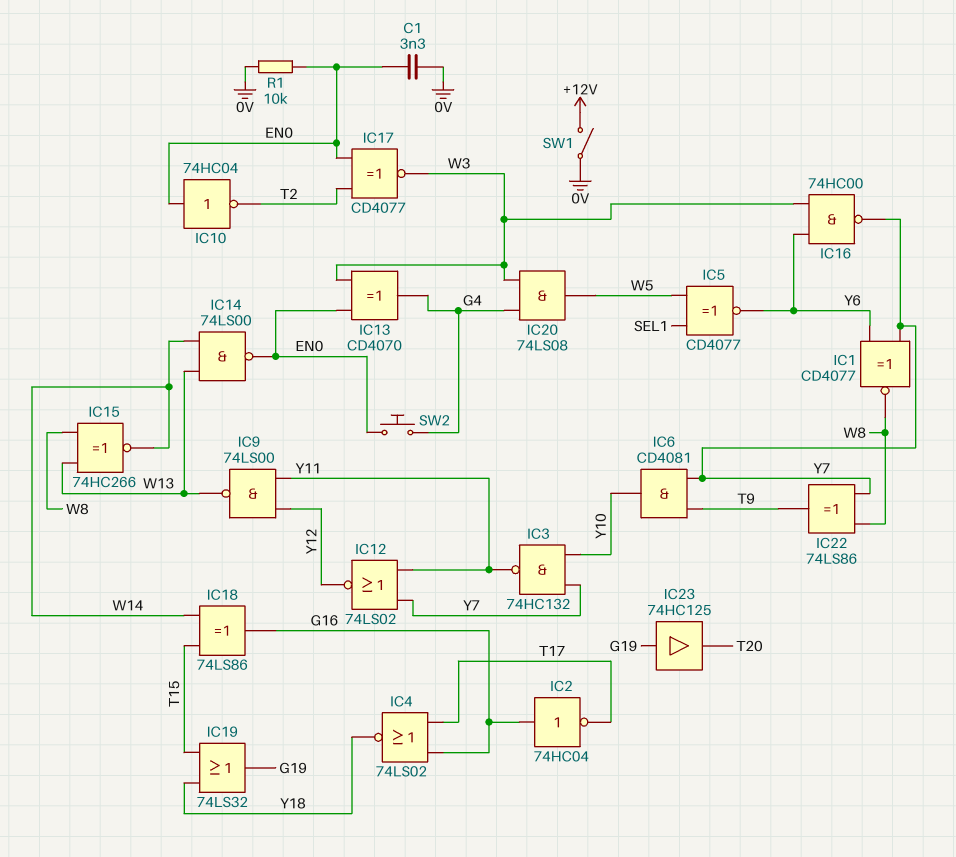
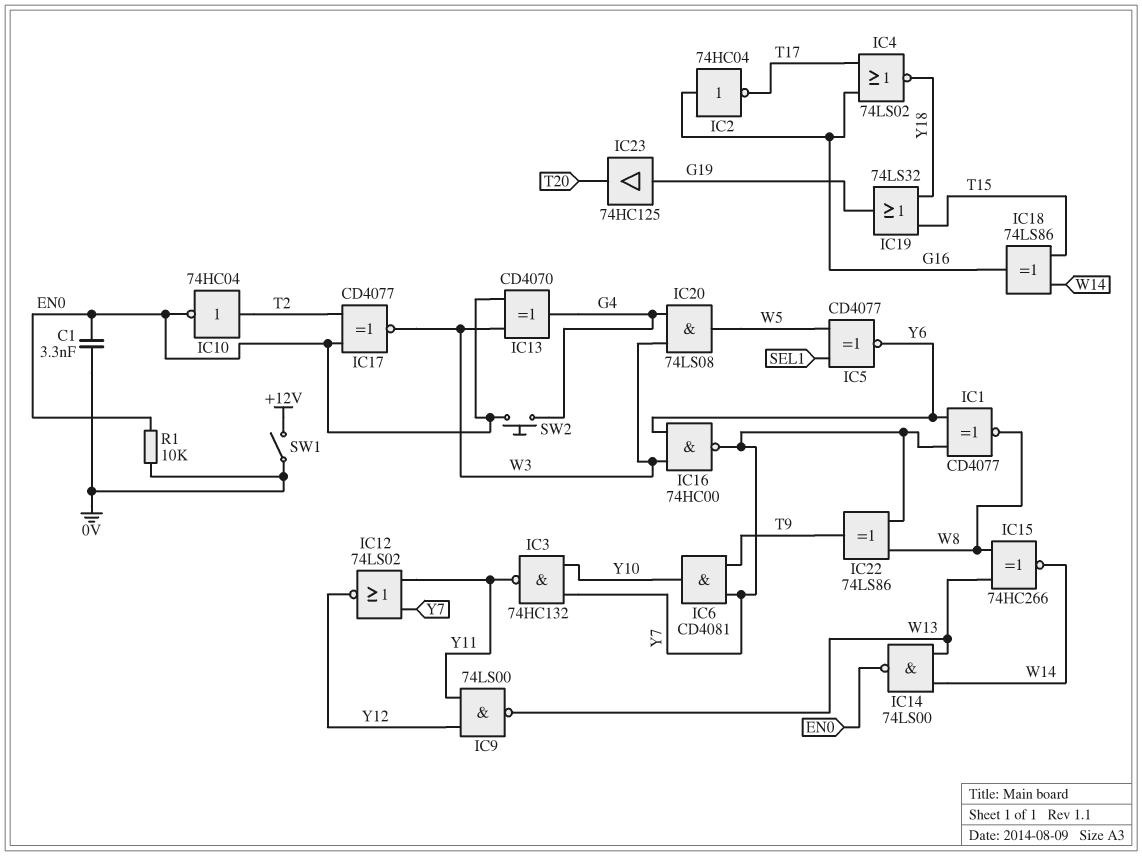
IC10: NOT 74HC04 (in EN0, out T2) -> NOT 74HC04 (in T2, out EN0)

